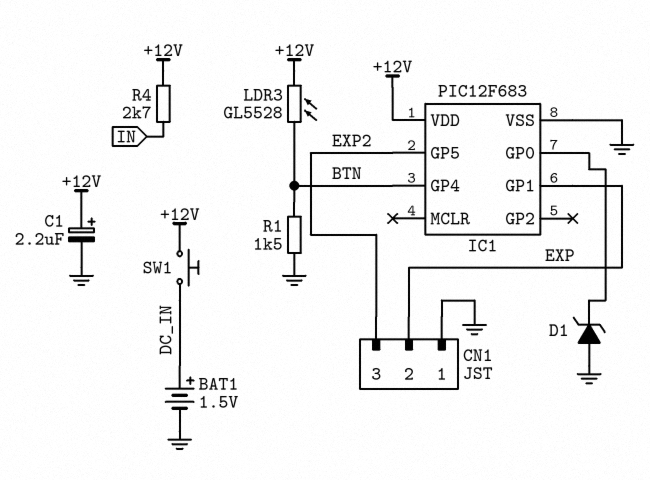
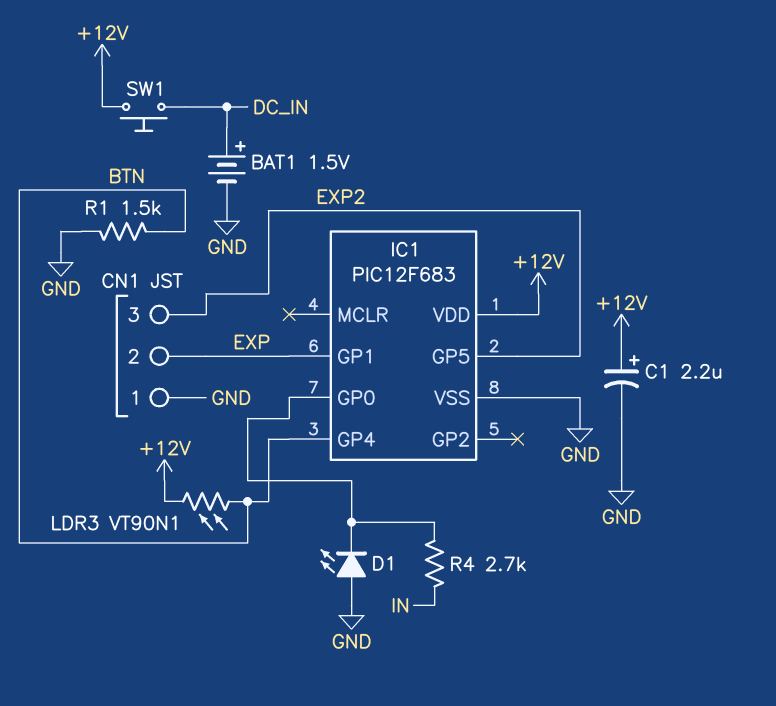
D1: zener (A GND, K IC1/GP0) -> LED (A GND, K IC1/GP0)
LDR3: GL5528 (+12V, BTN) -> VT90N1 (+12V, BTN)
R4: 2.7k (+12V, IN) -> 2.7k (IC1/GP0, IN)

